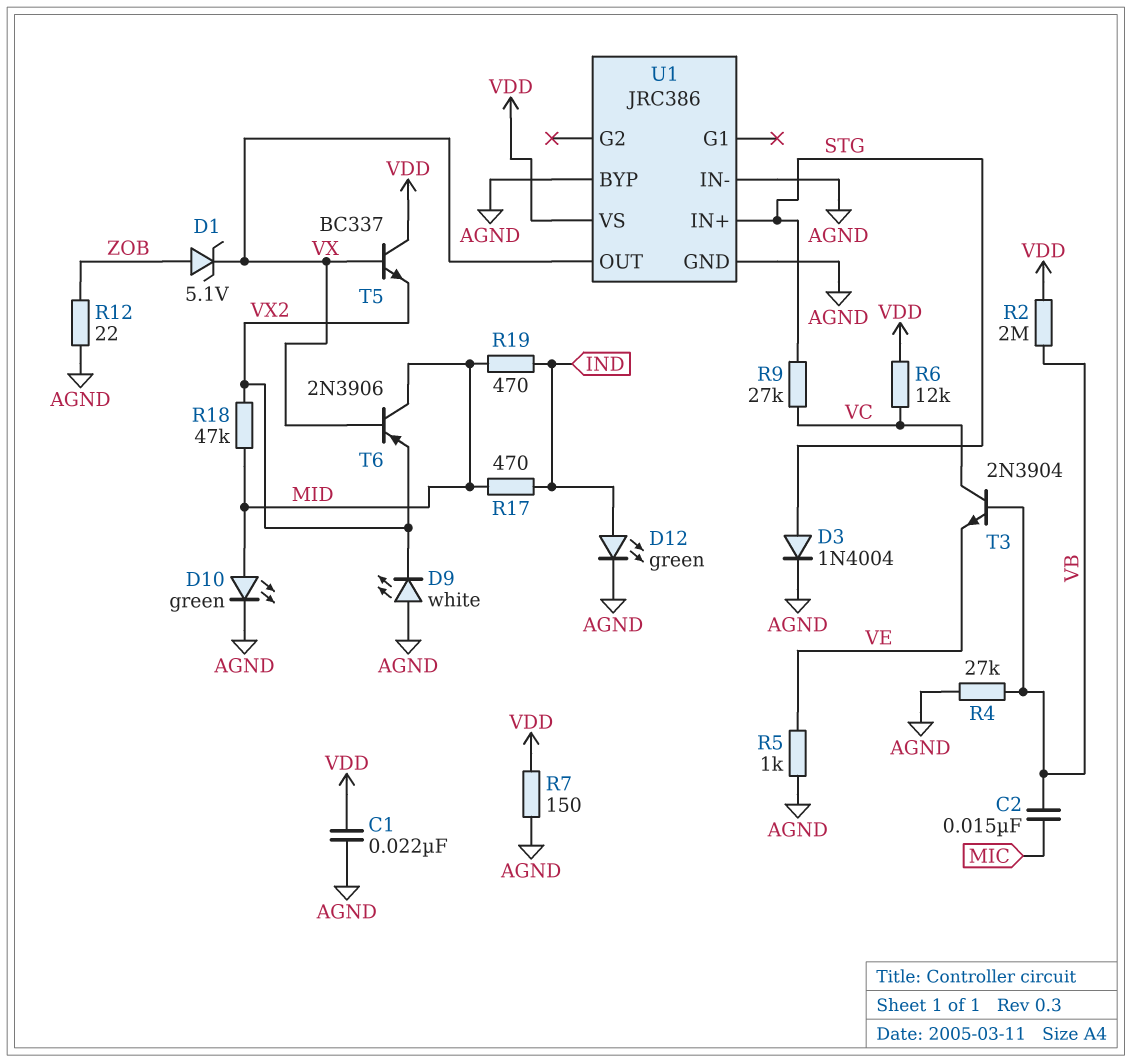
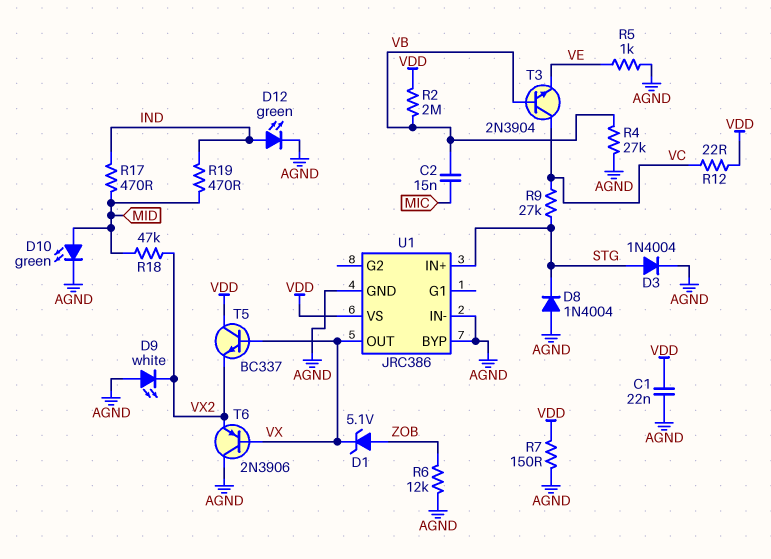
D8: none -> diode 1N4004 (A AGND, K STG)
R6: 12k (VC, VDD) -> 12k (AGND, ZOB)
R12: 22 (AGND, ZOB) -> 22 (VC, VDD)
T6: PNP 2N3906 (B VX, C MID, E VX2) -> PNP 2N3906 (B VX, C AGND, E VX2)

